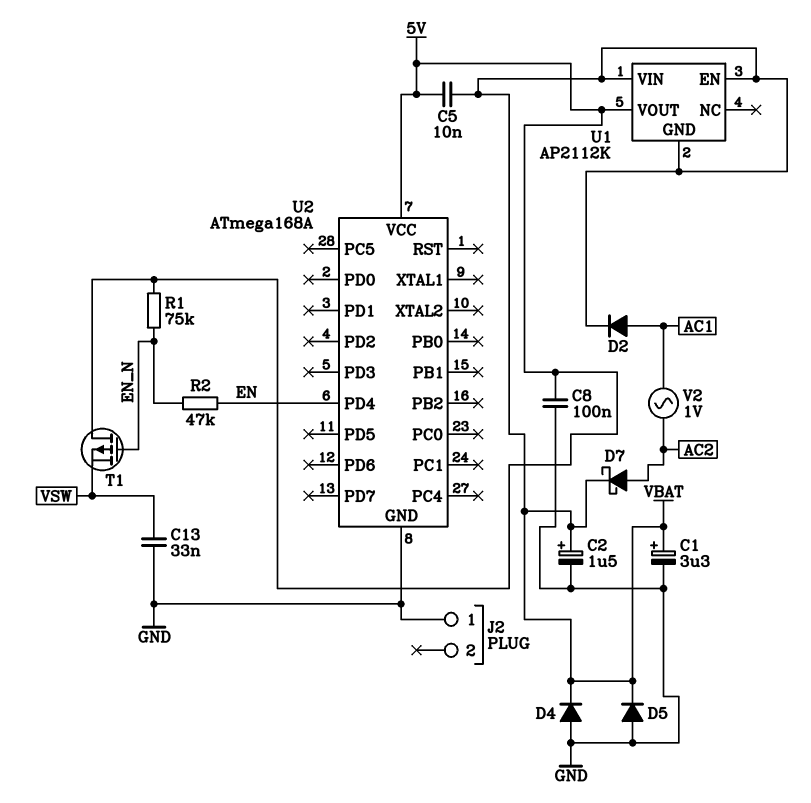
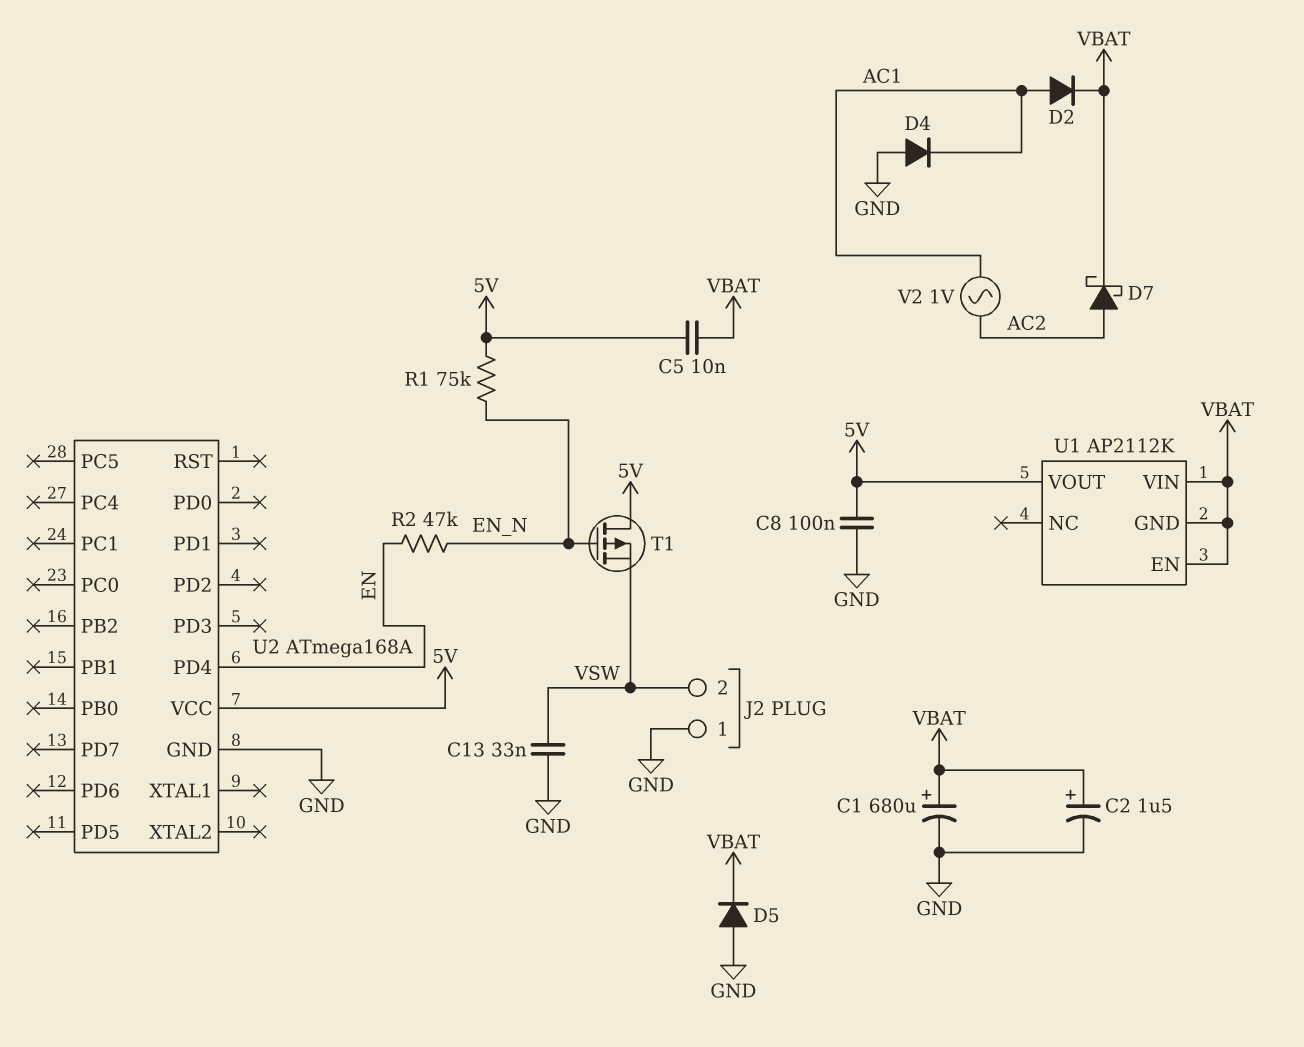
C1: 3.3uF (plus VBAT, minus GND) -> 680uF (plus VBAT, minus GND)
D4: diode (A GND, K VBAT) -> diode (A GND, K AC1)
J2 pin 2: none -> VSW

